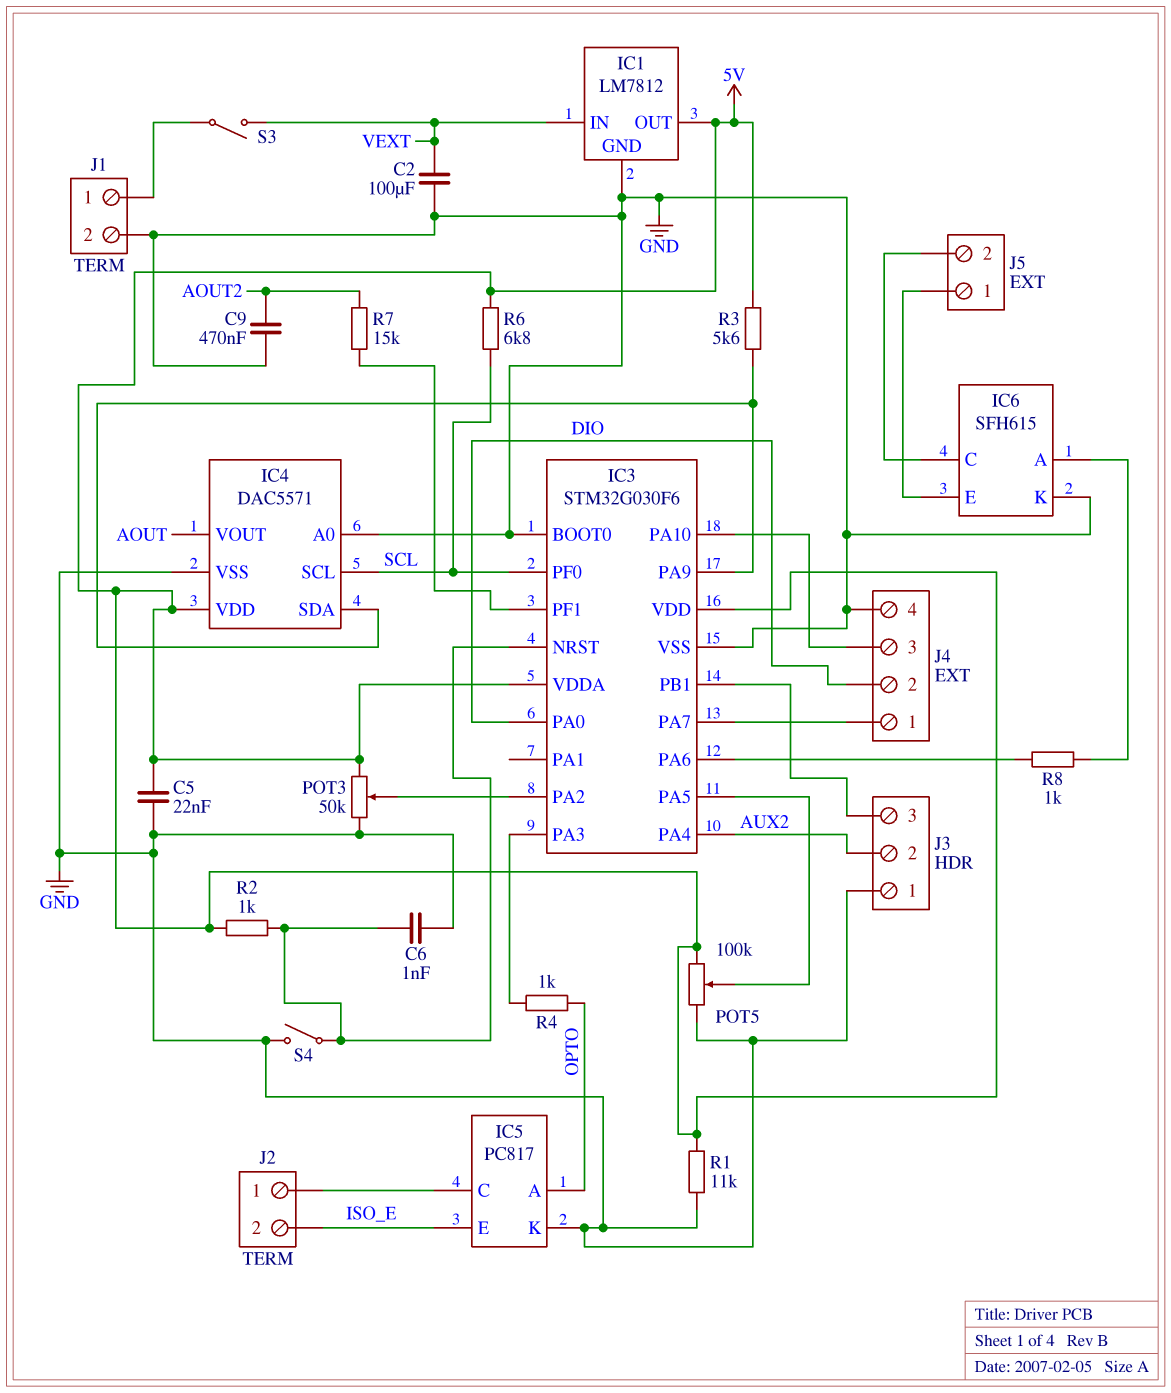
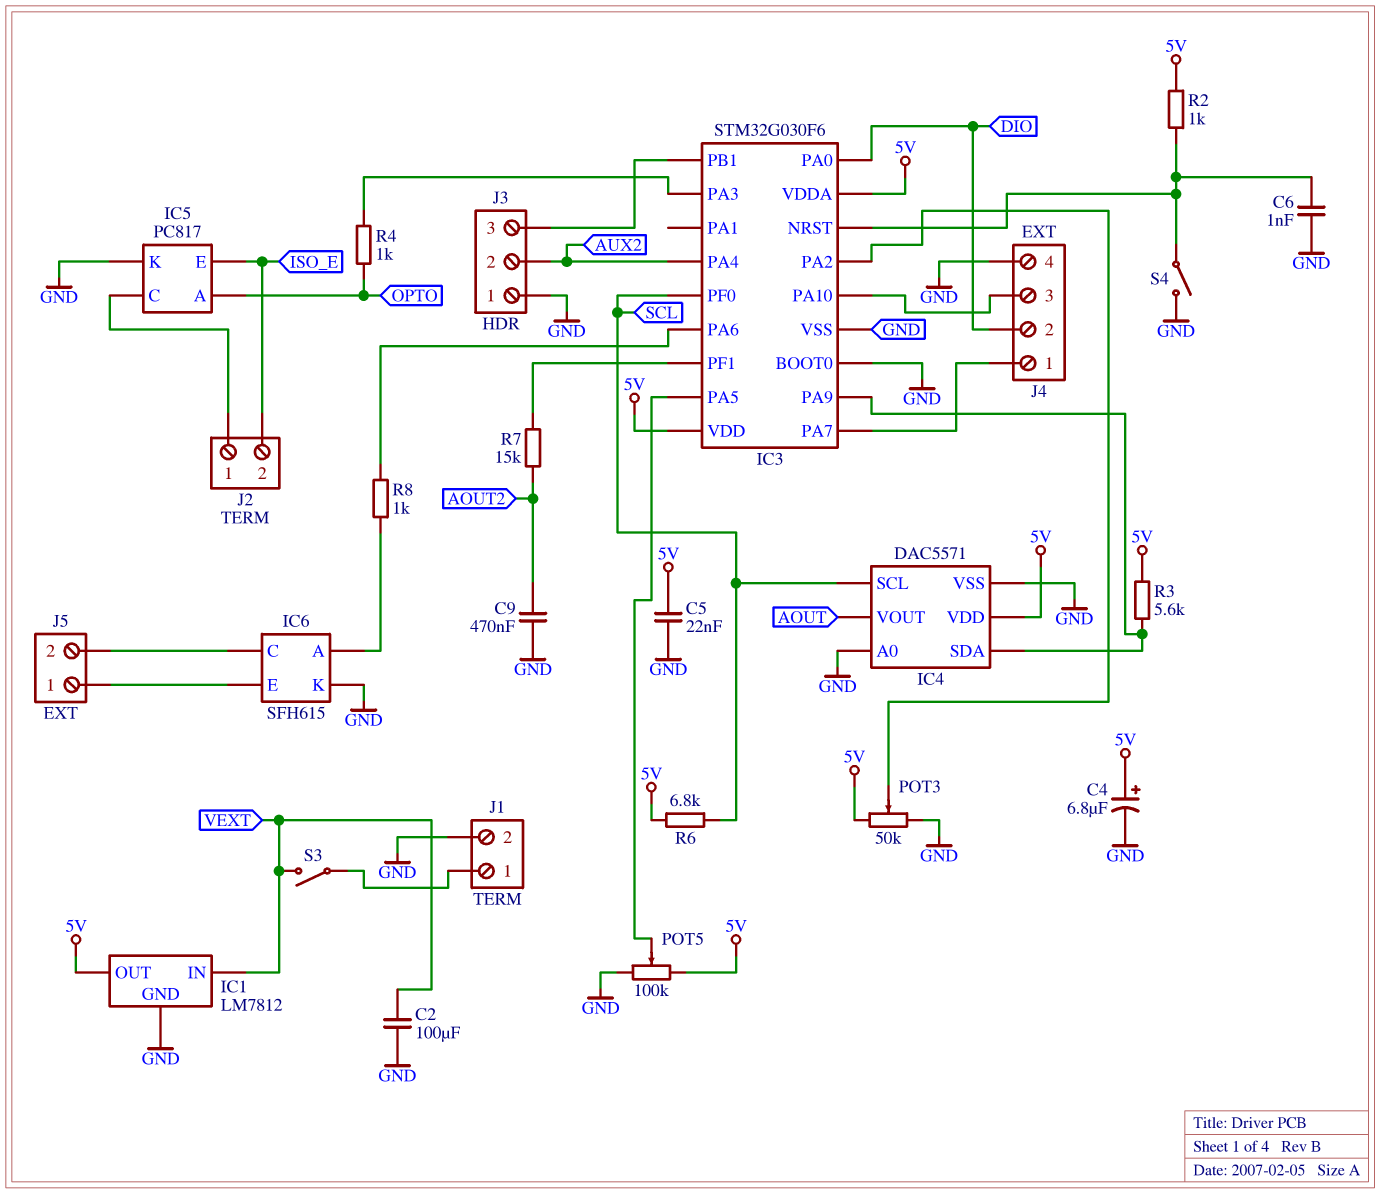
C4: none -> 6.8uF (plus 5V, minus GND)
R1: 11k (5V, GND) -> none

